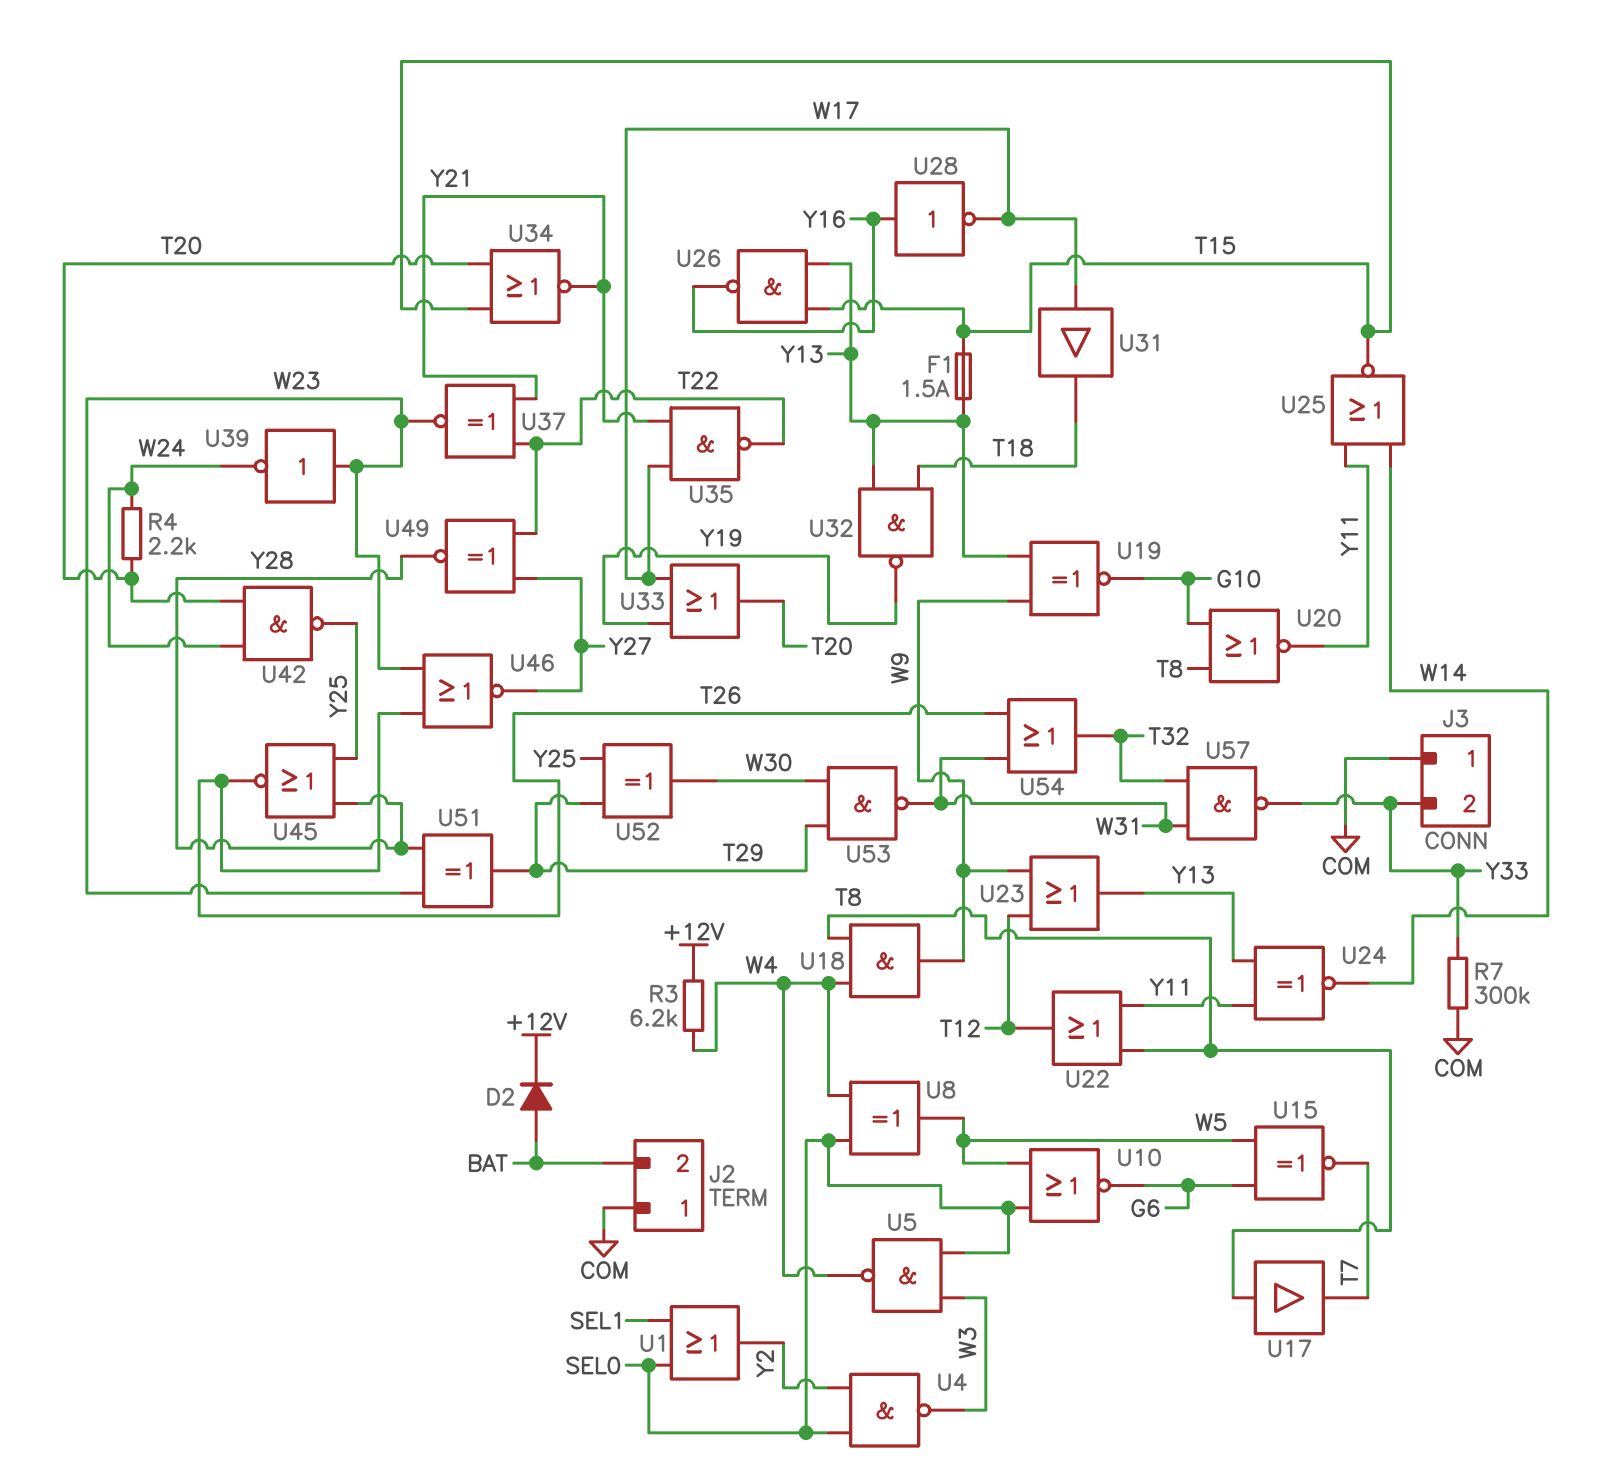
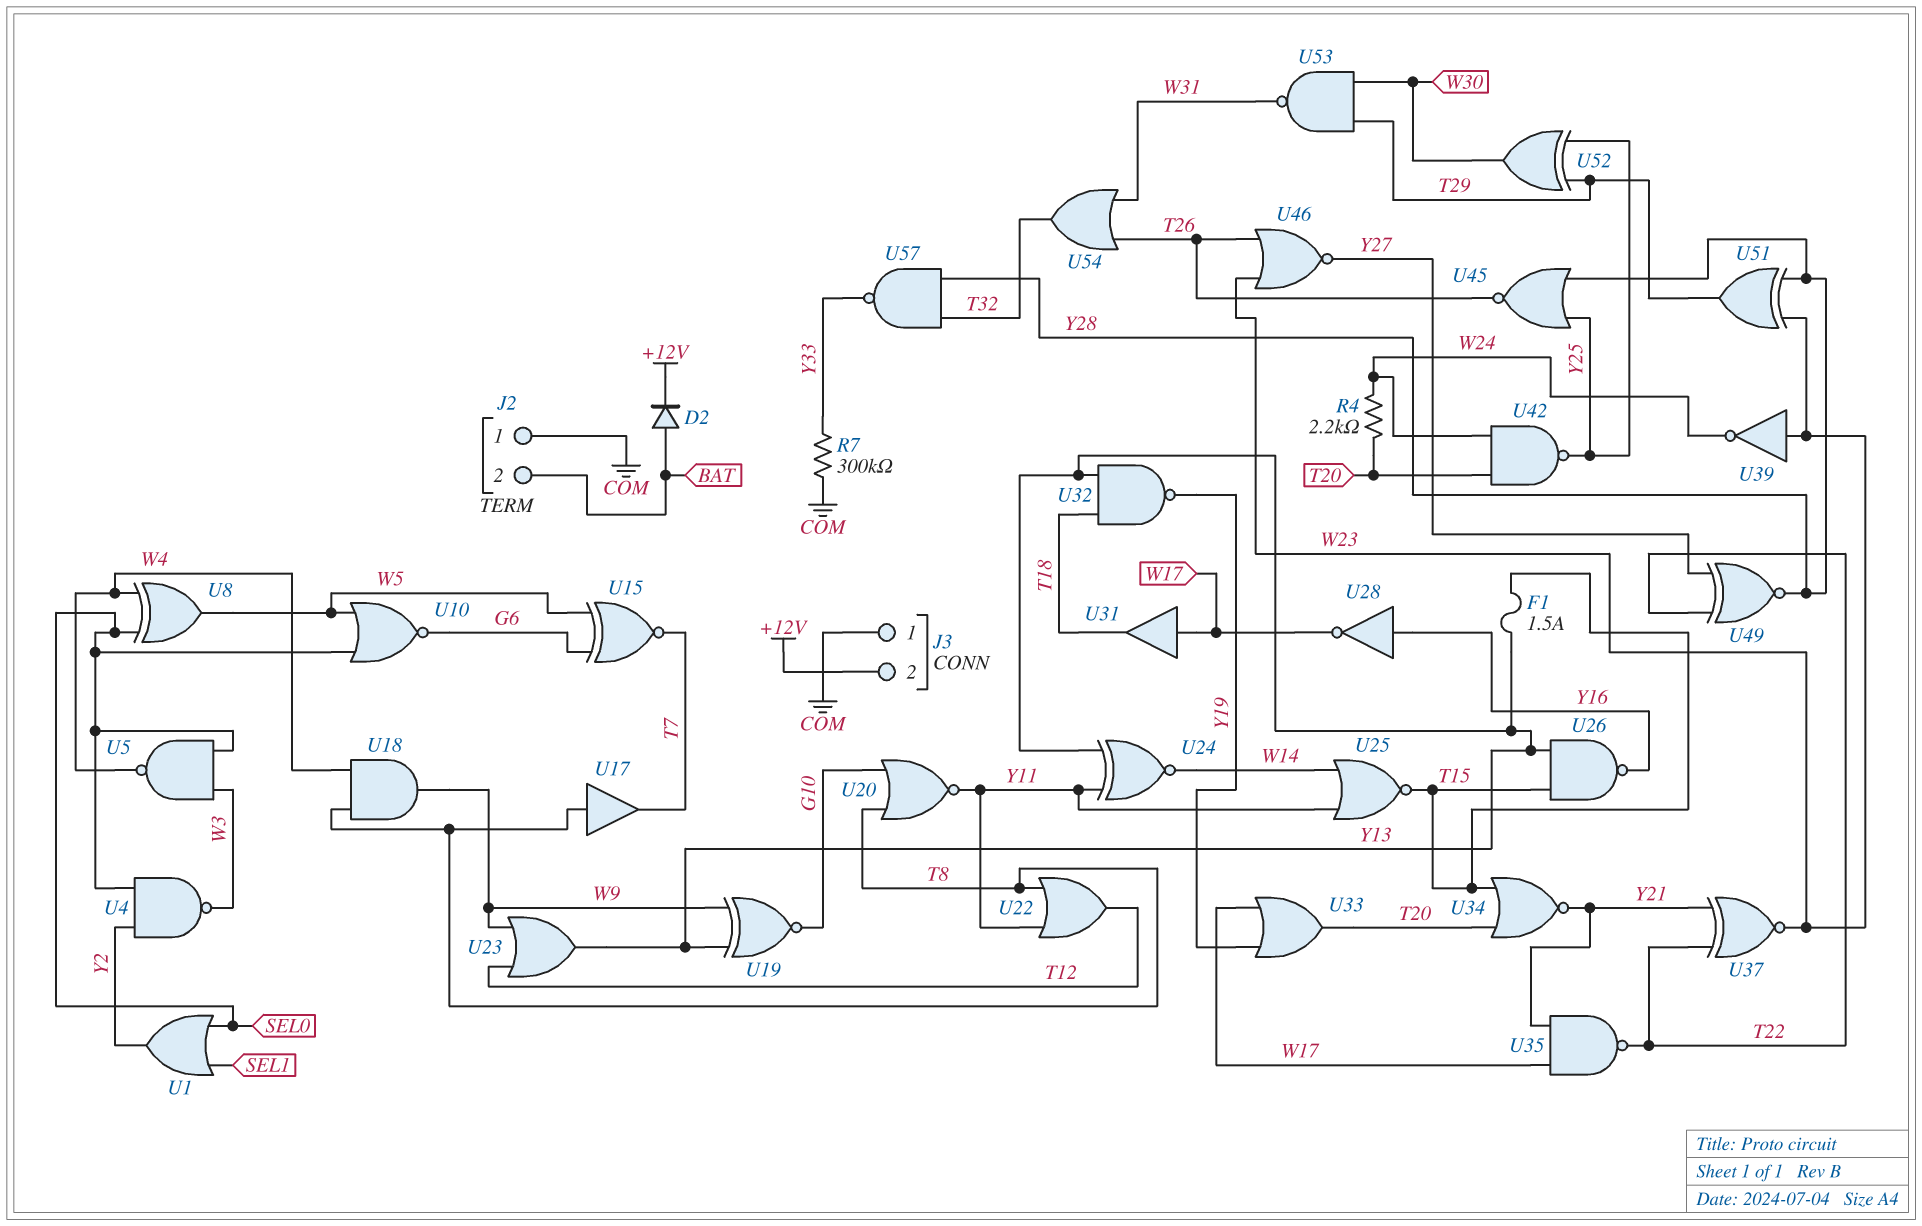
J3 pin 2: Y33 -> +12V
R3: 6.2k (+12V, W4) -> none
U57: NAND (in T32, in W31, out Y33) -> NAND (in T32, in Y28, out Y33)

